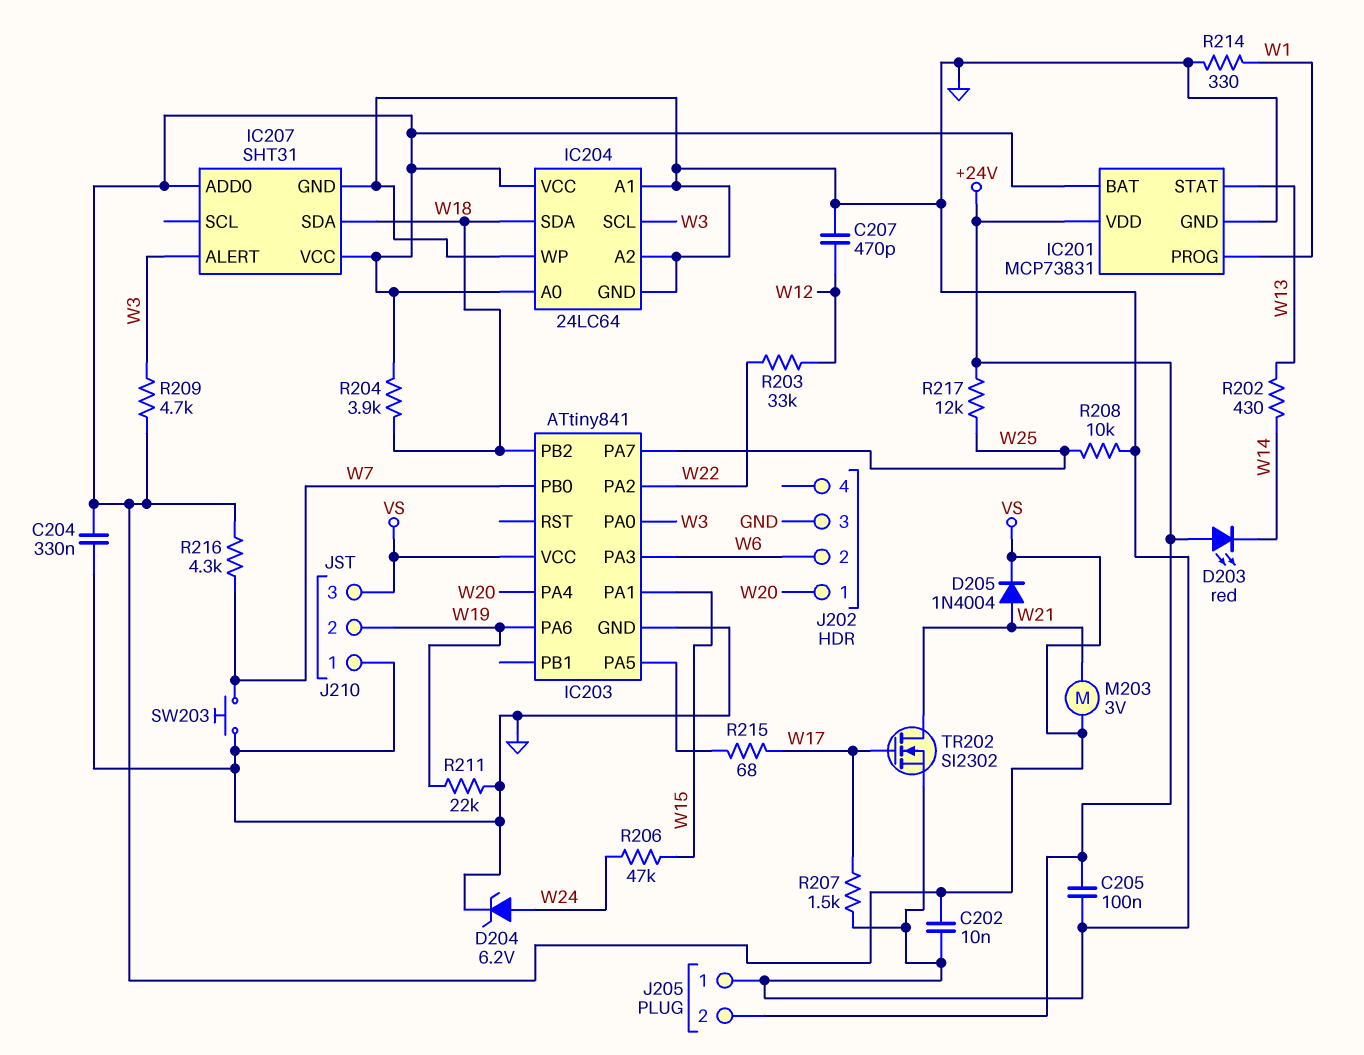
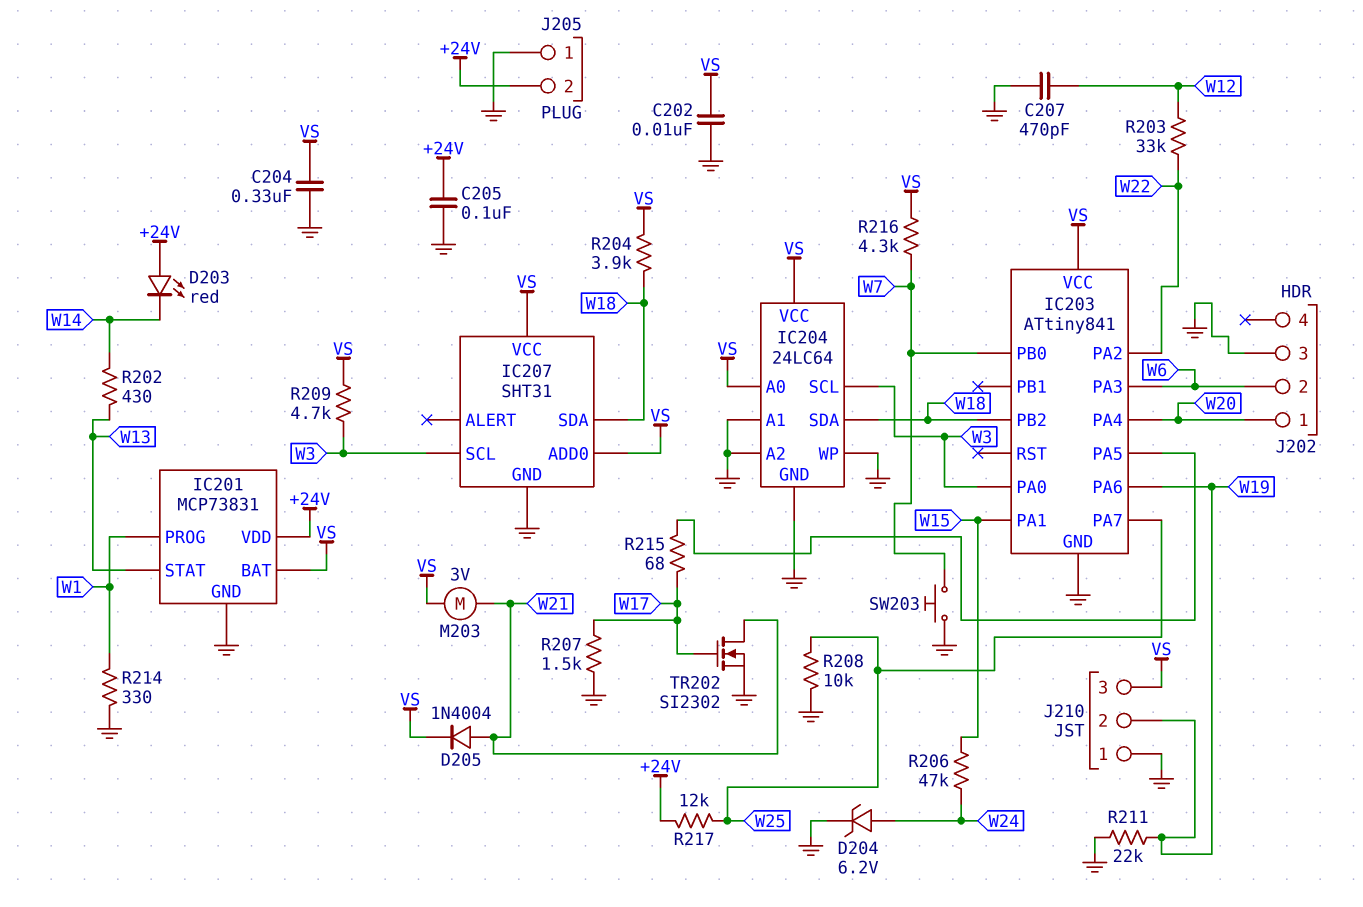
IC207 pin ALERT: W3 -> none
IC207 pin SCL: none -> W3

